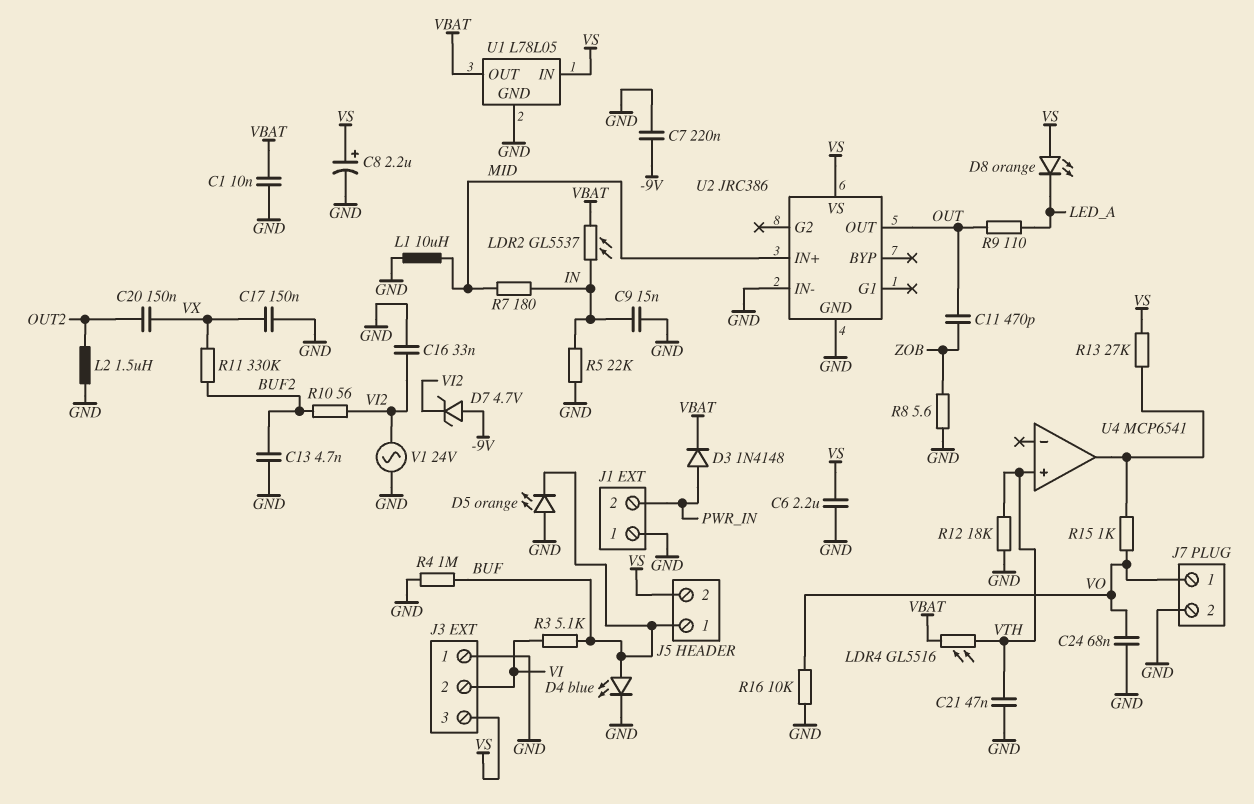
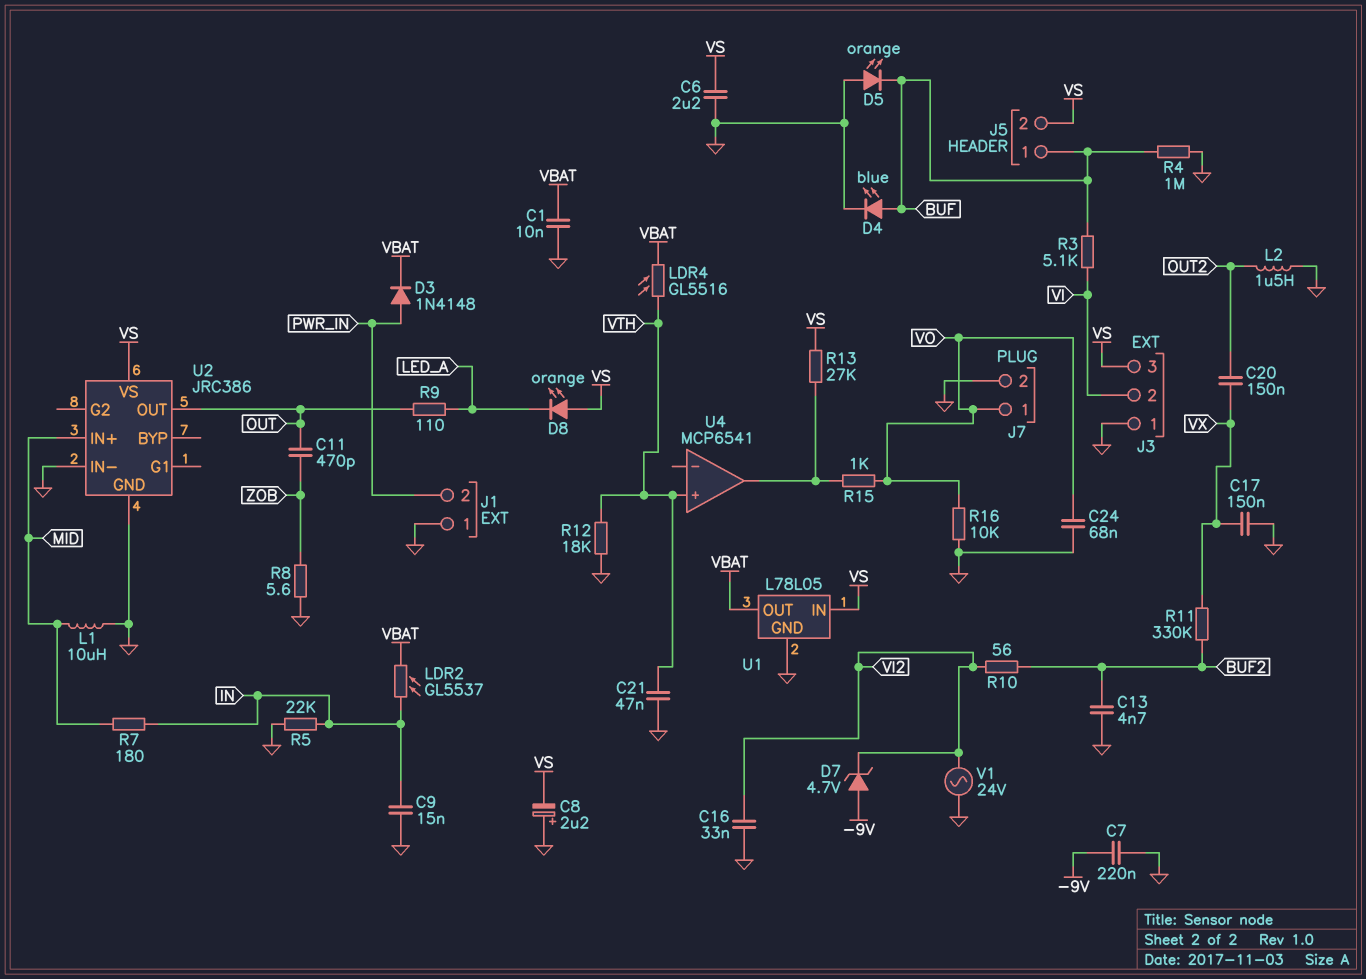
C8: 2.2uF (plus VS, minus GND) -> 2.2uF (plus GND, minus VS)

